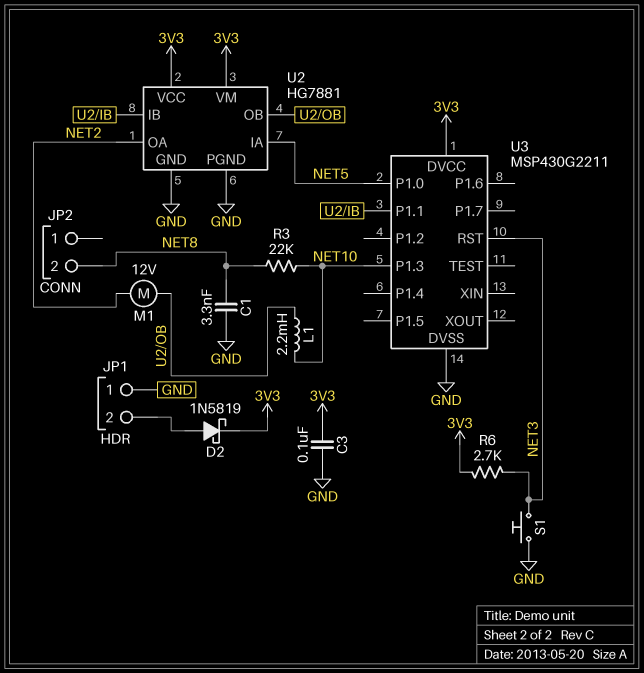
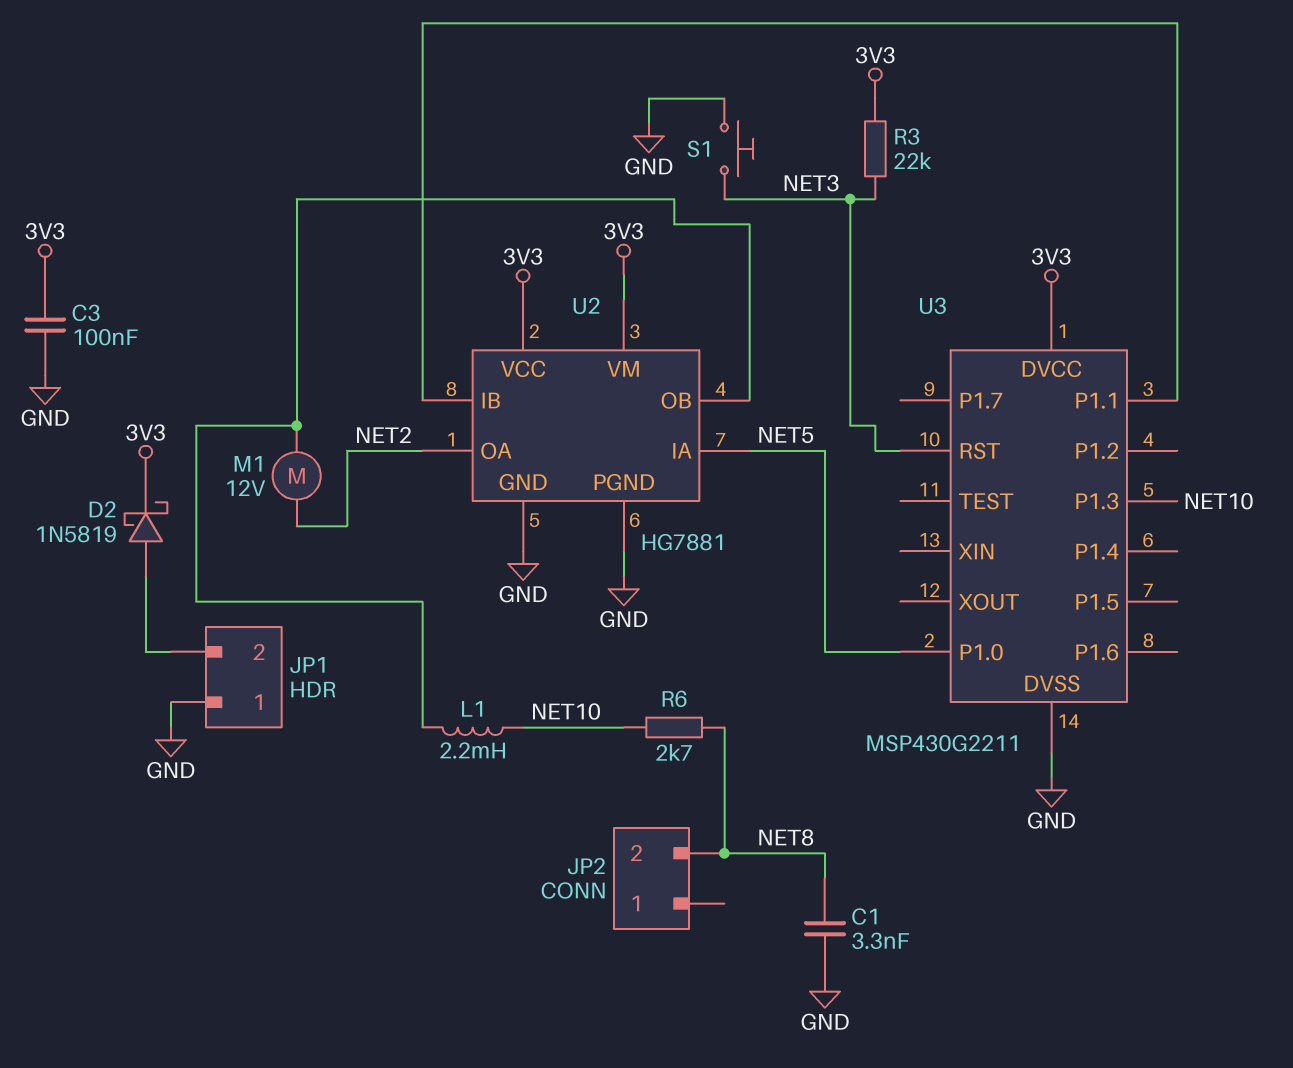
R3: 22k (NET8, NET10) -> 22k (3V3, NET3)
R6: 2.7k (3V3, NET3) -> 2.7k (NET8, NET10)

